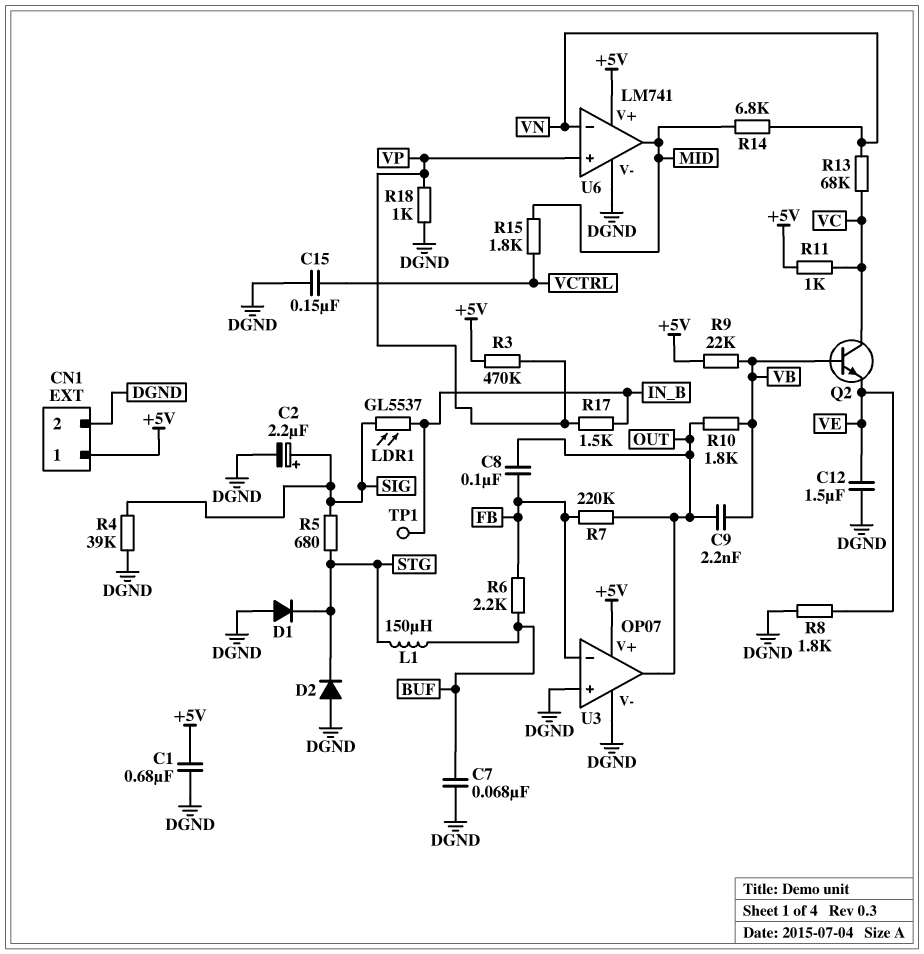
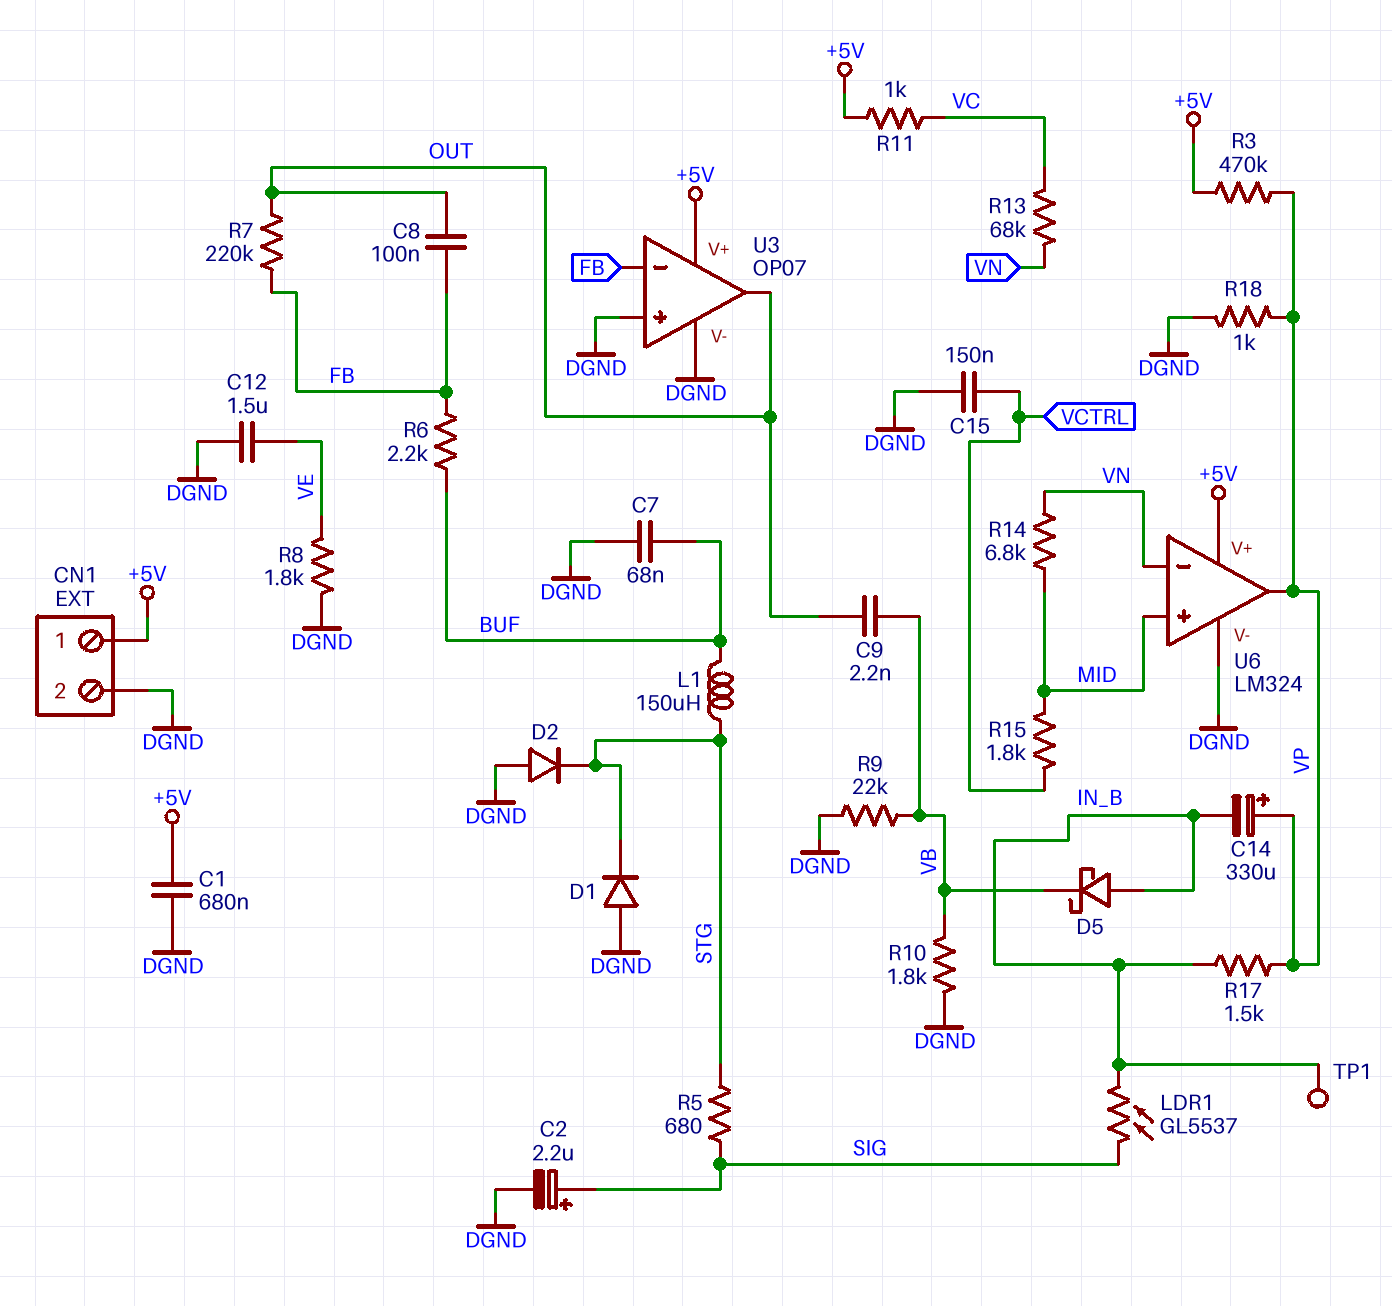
C14: none -> 330uF (plus VP, minus IN_B)
D5: none -> schottky (A IN_B, K VB)
Q2: NPN (B VB, C VC, E VE) -> none
R4: 39k (DGND, SIG) -> none
R9: 22k (+5V, VB) -> 22k (DGND, VB)
R10: 1.8k (OUT, VB) -> 1.8k (DGND, VB)
U6: LM741 -> LM324
U6 pin in+: VP -> MID
U6 pin out: MID -> VP

